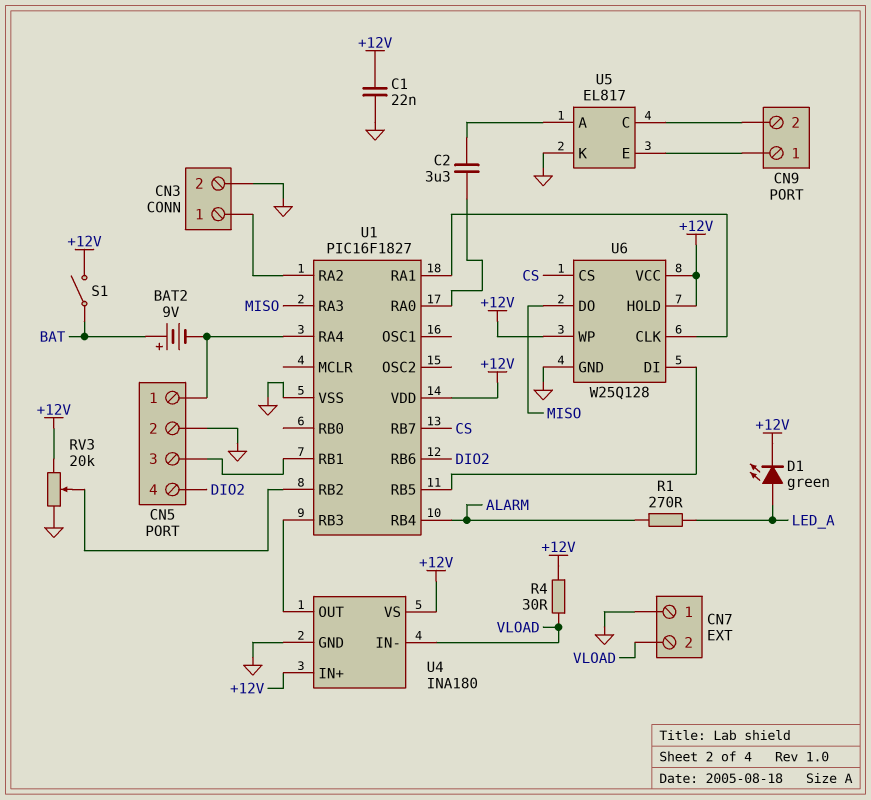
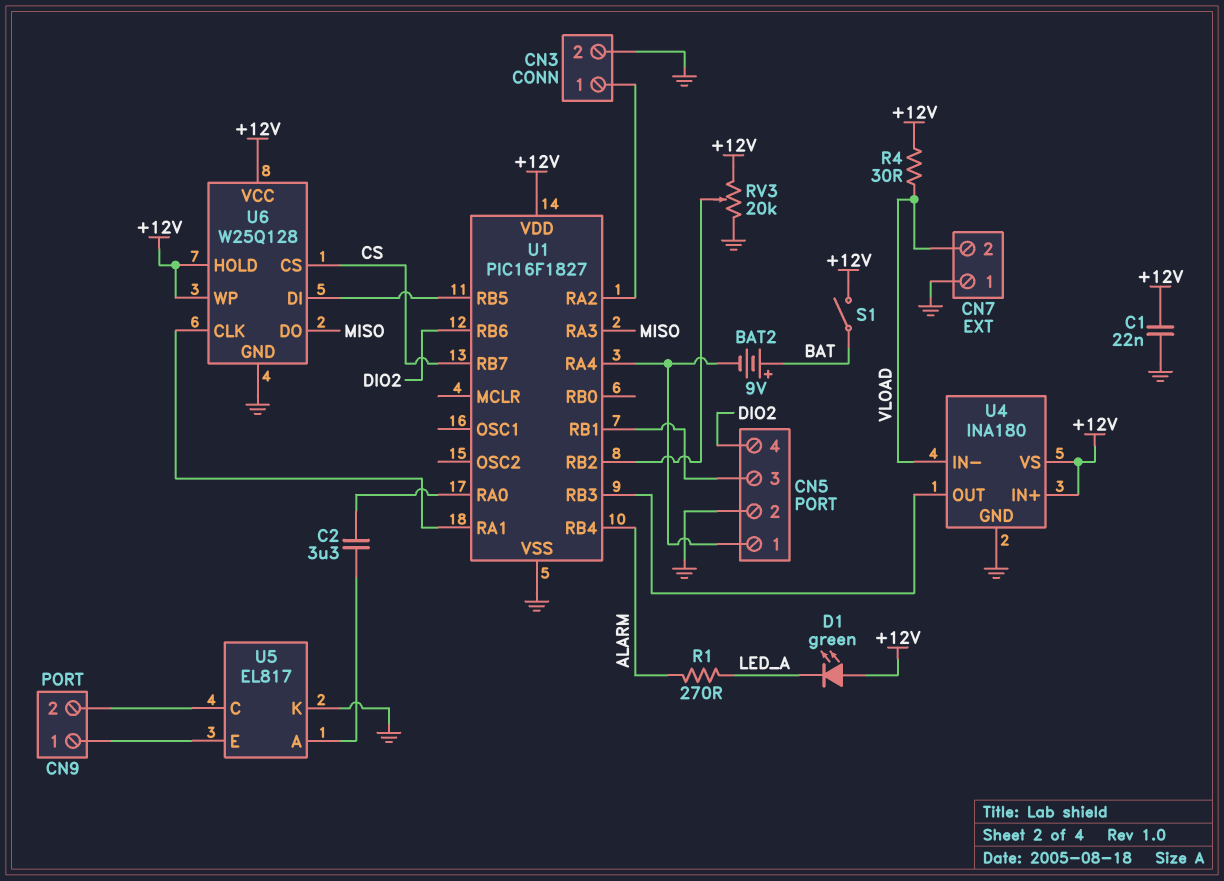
D1: LED green (A LED_A, K +12V) -> LED green (A +12V, K LED_A)

